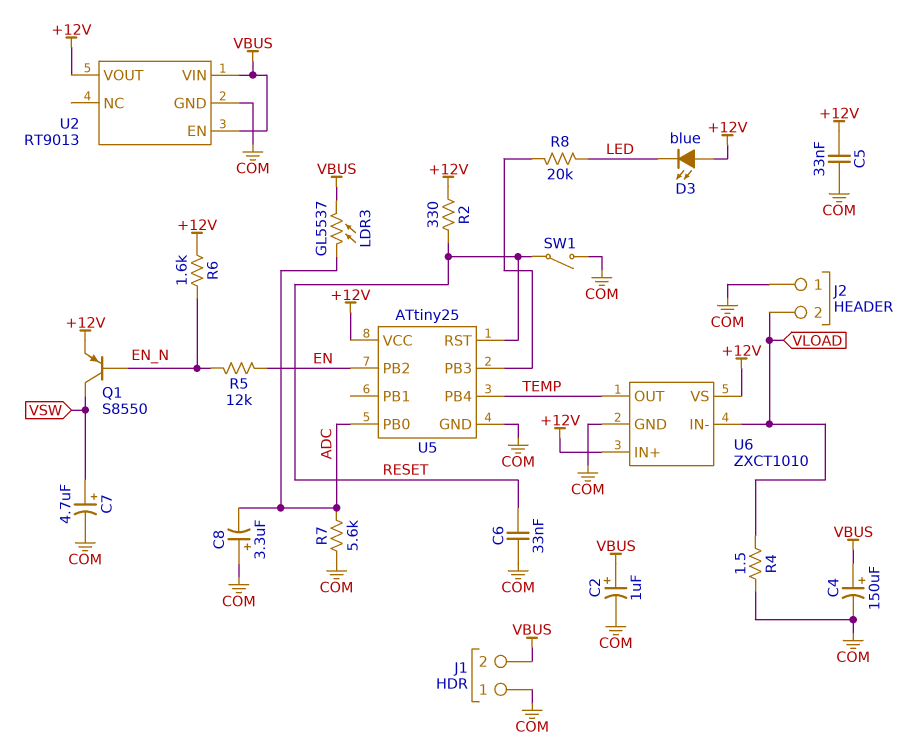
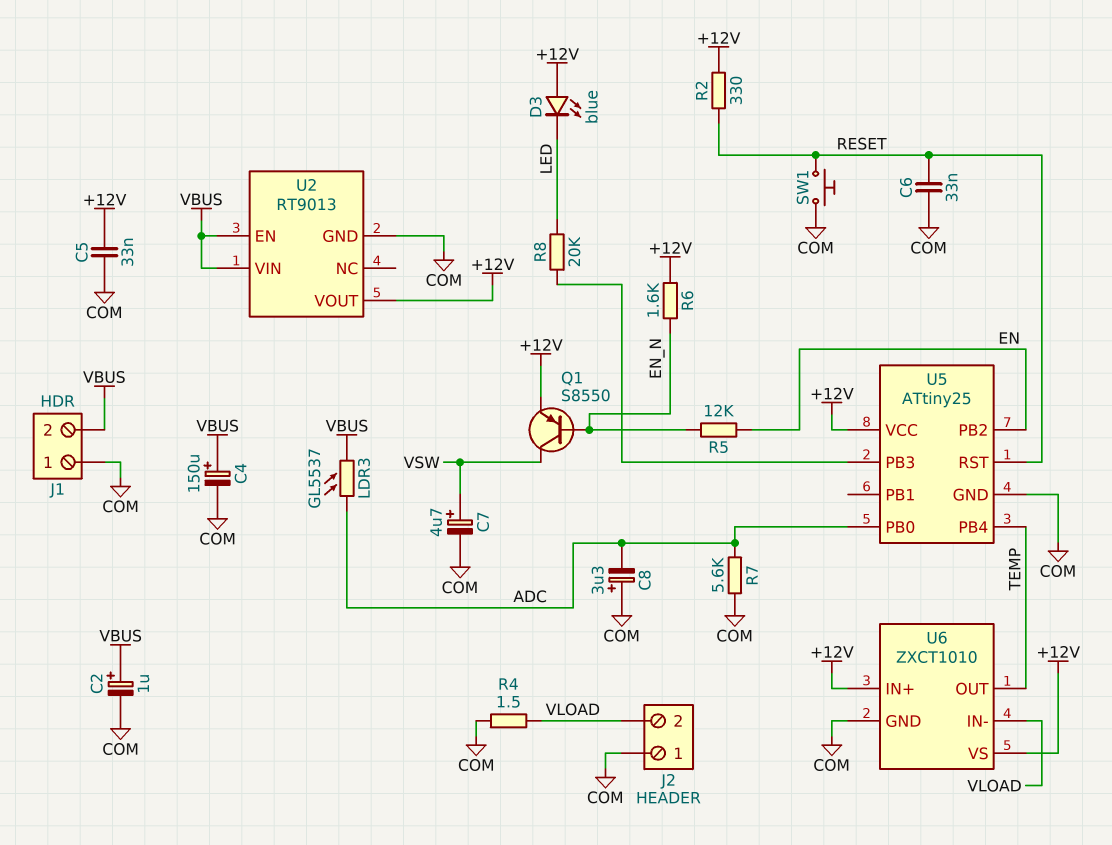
SW1: switch (COM, RESET) -> button (COM, RESET)

